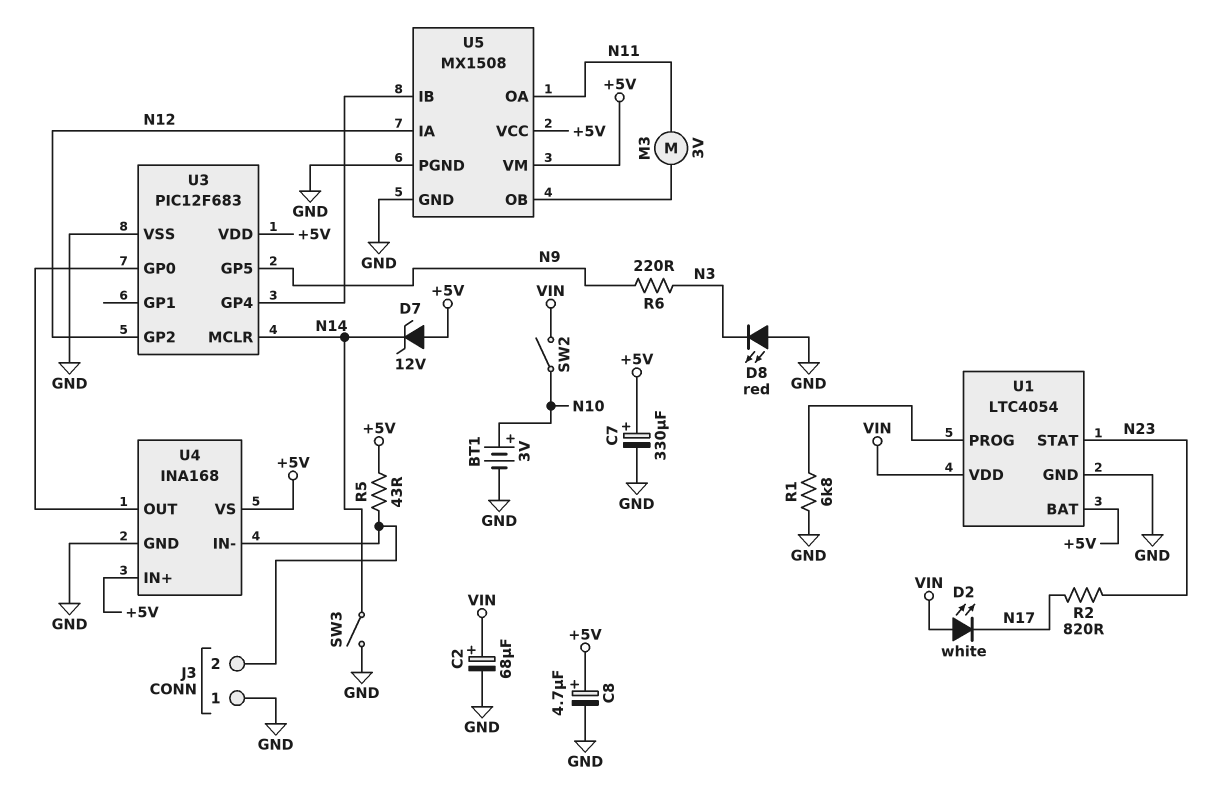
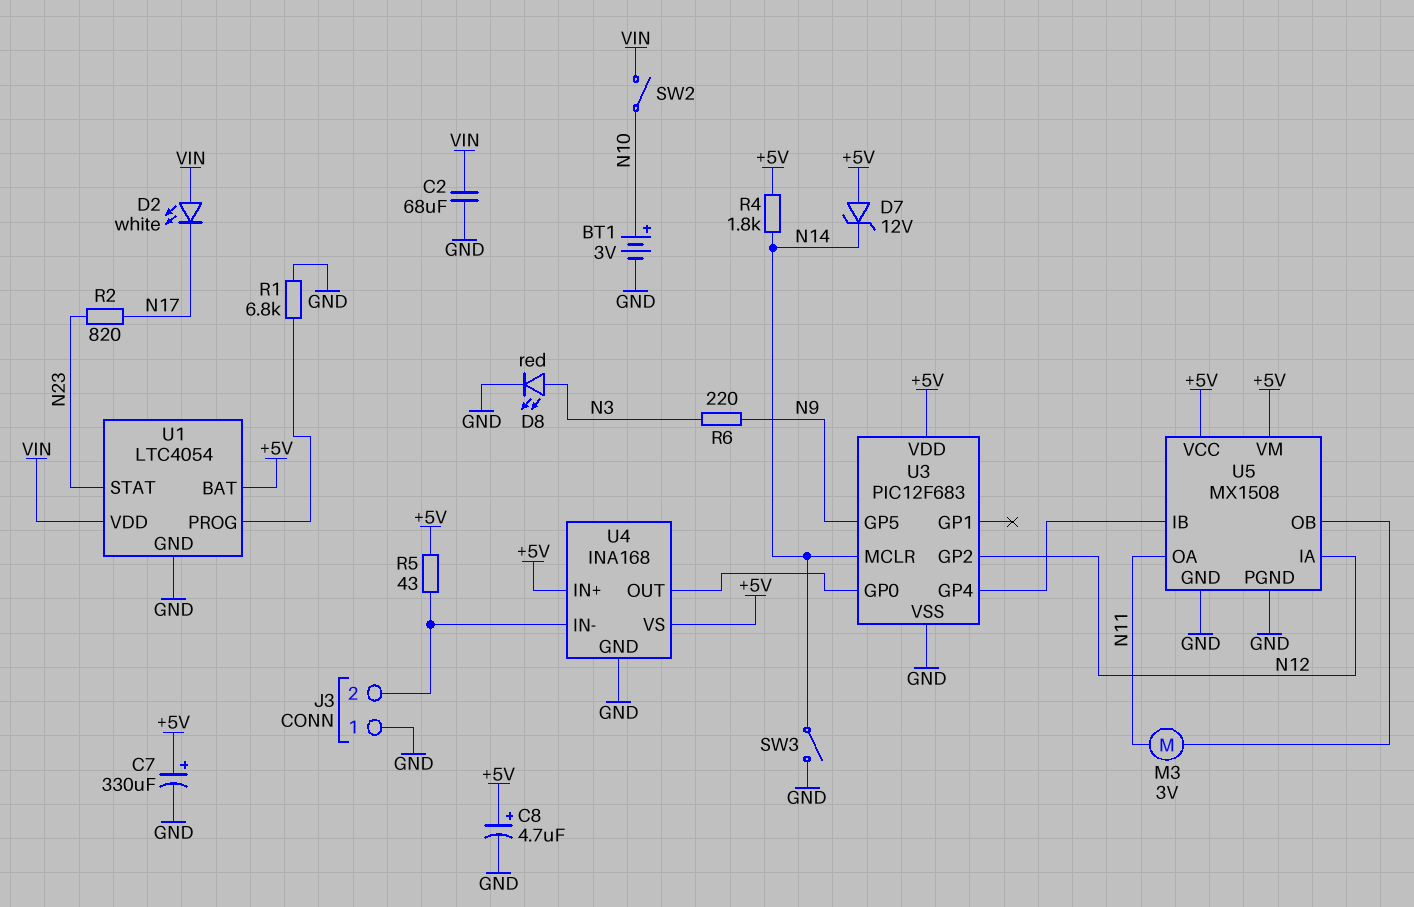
C2: 68uF (plus VIN, minus GND) -> 68uF (GND, VIN)
D8: LED red (A GND, K N3) -> LED red (A N3, K GND)
R4: none -> 1.8k (+5V, N14)

